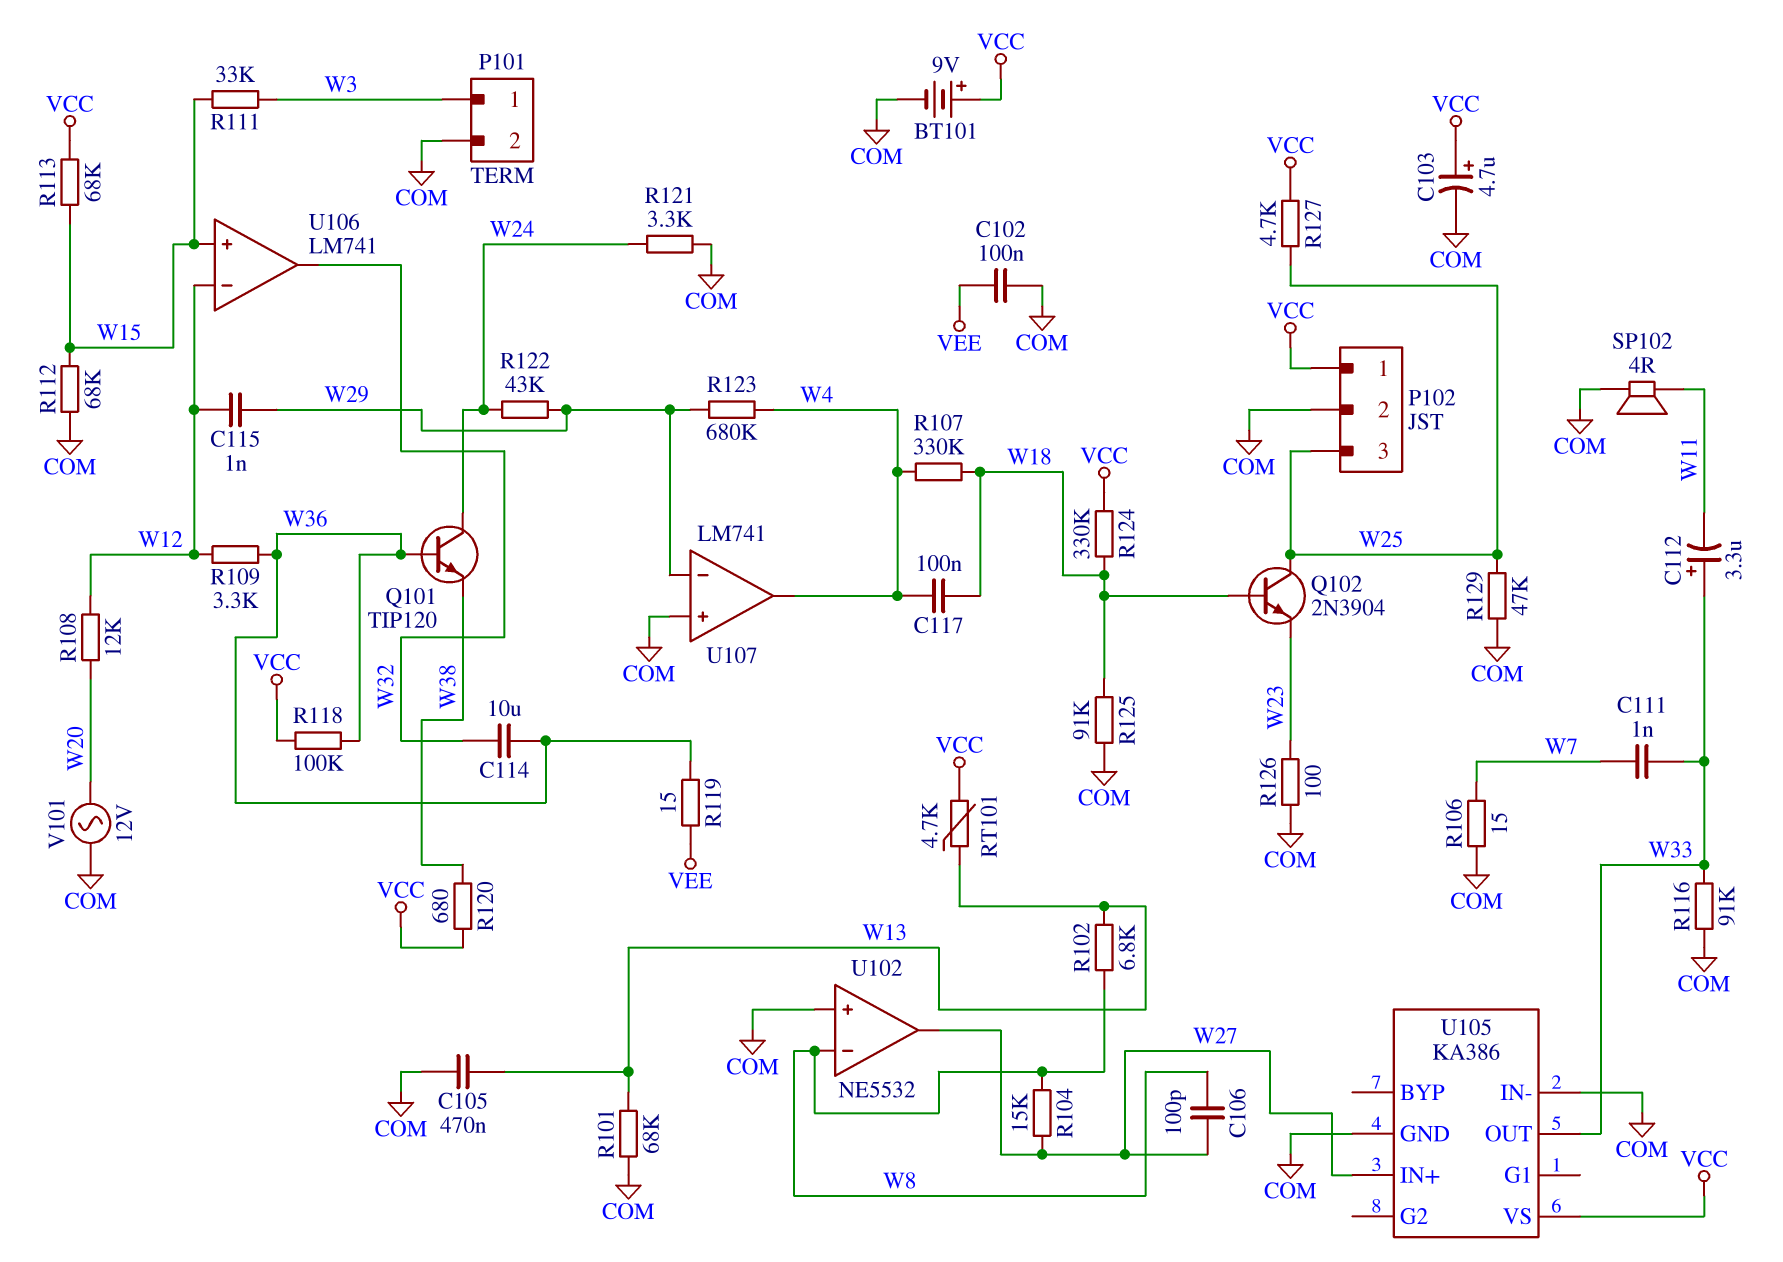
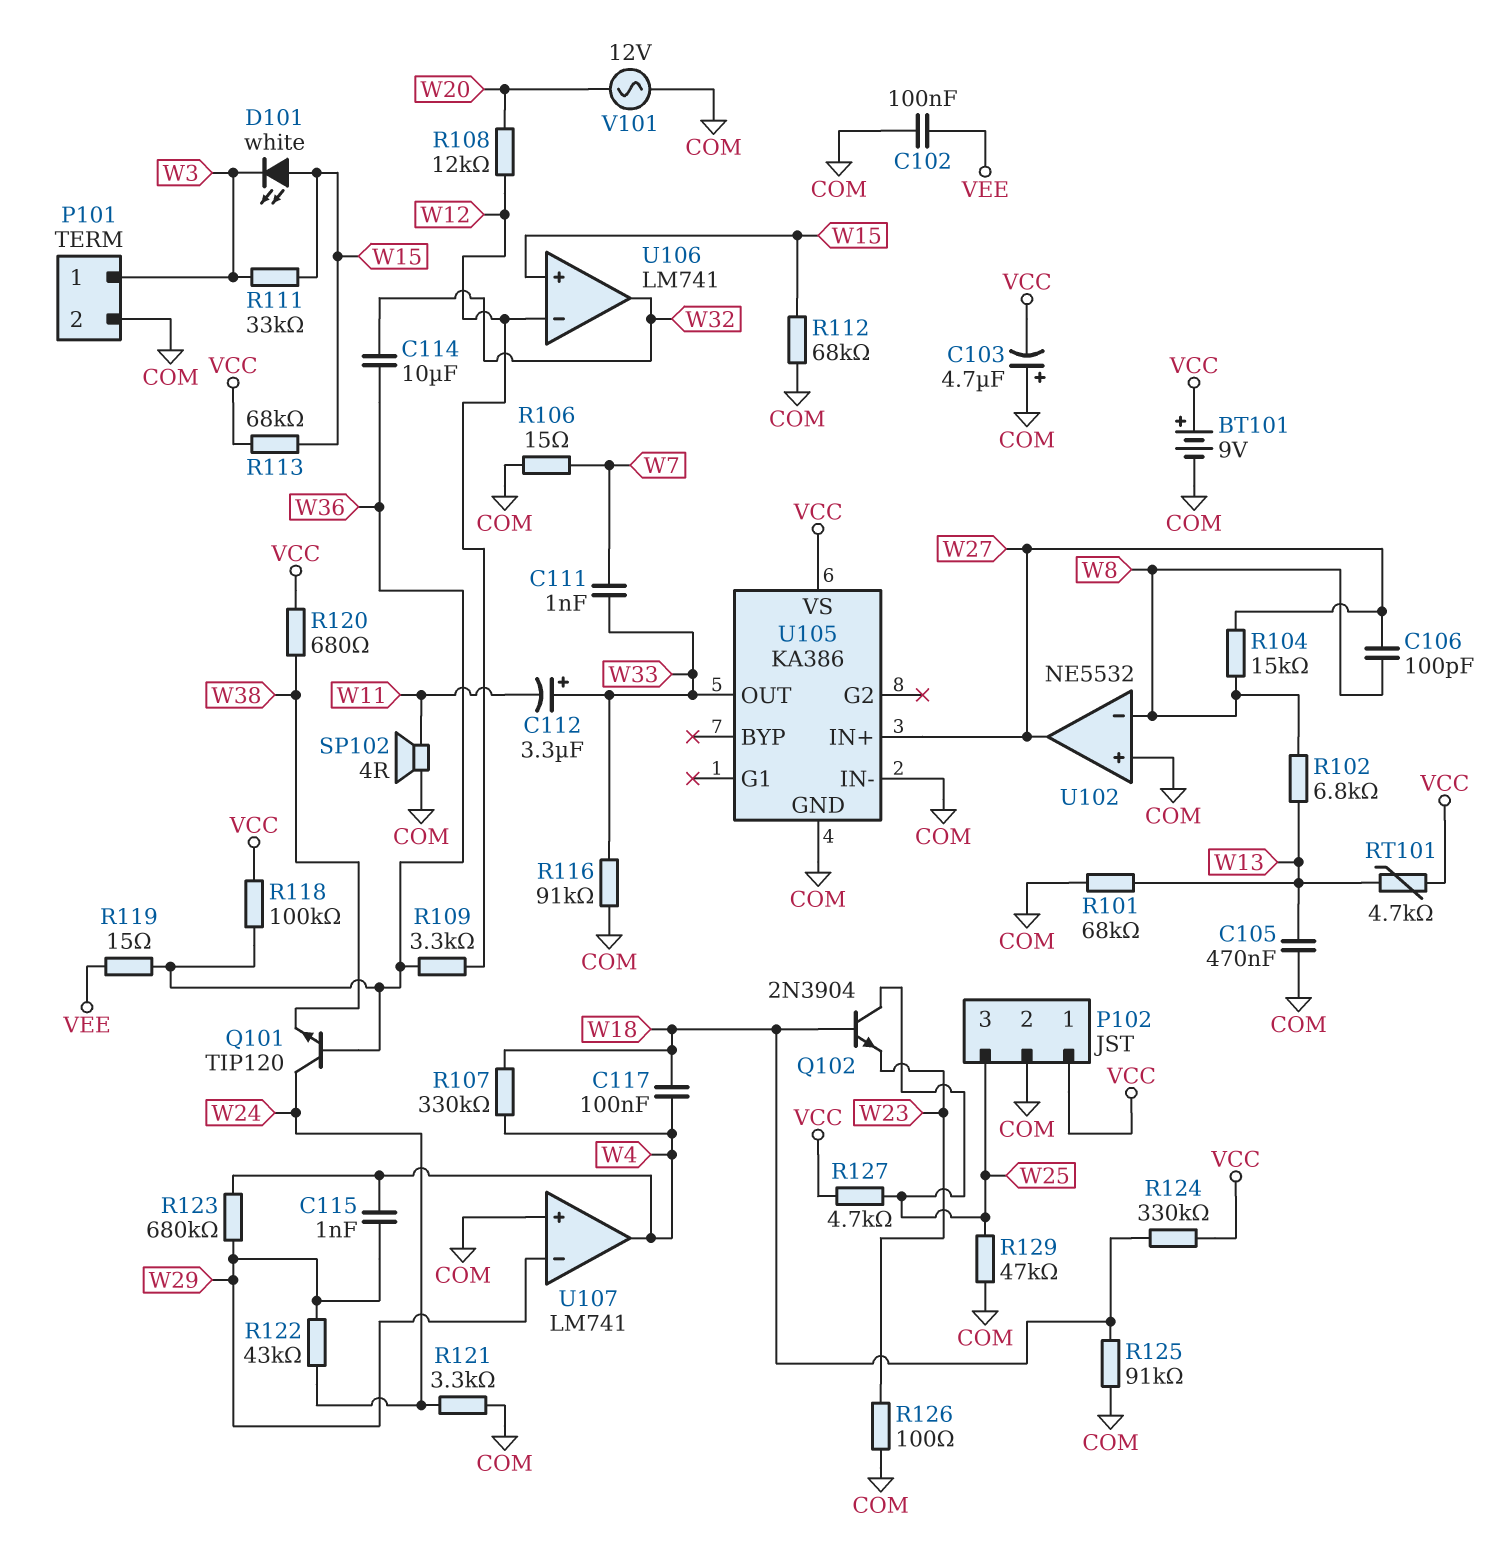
C103: 4.7uF (plus VCC, minus COM) -> 4.7uF (plus COM, minus VCC)
C115: 1nF (W12, W29) -> 1nF (W4, W29)
D101: none -> LED white (A W15, K W3)

